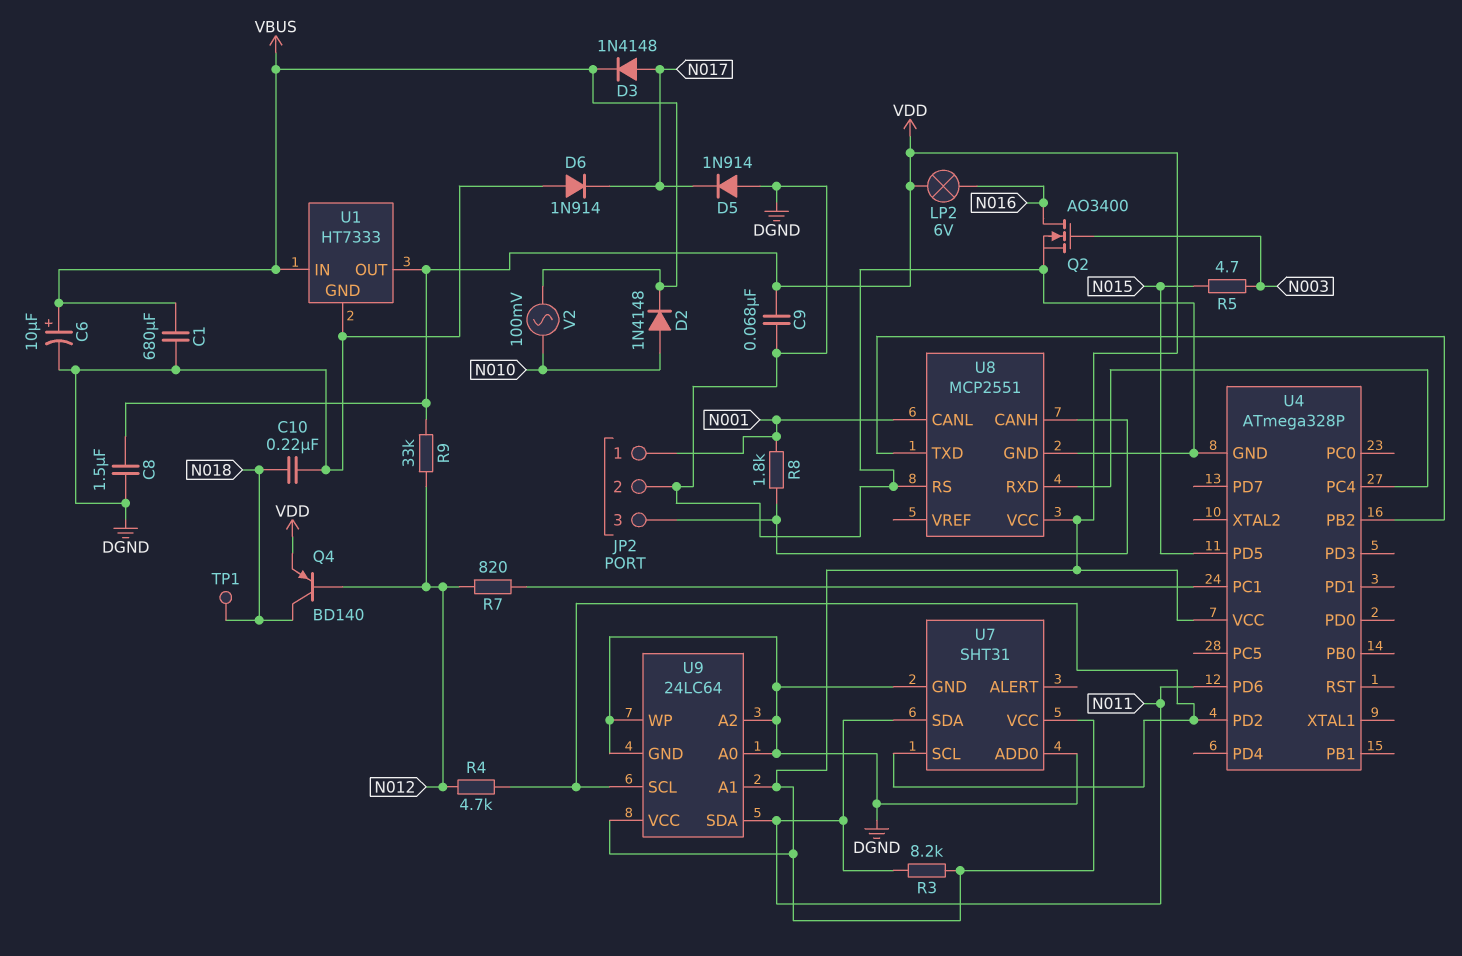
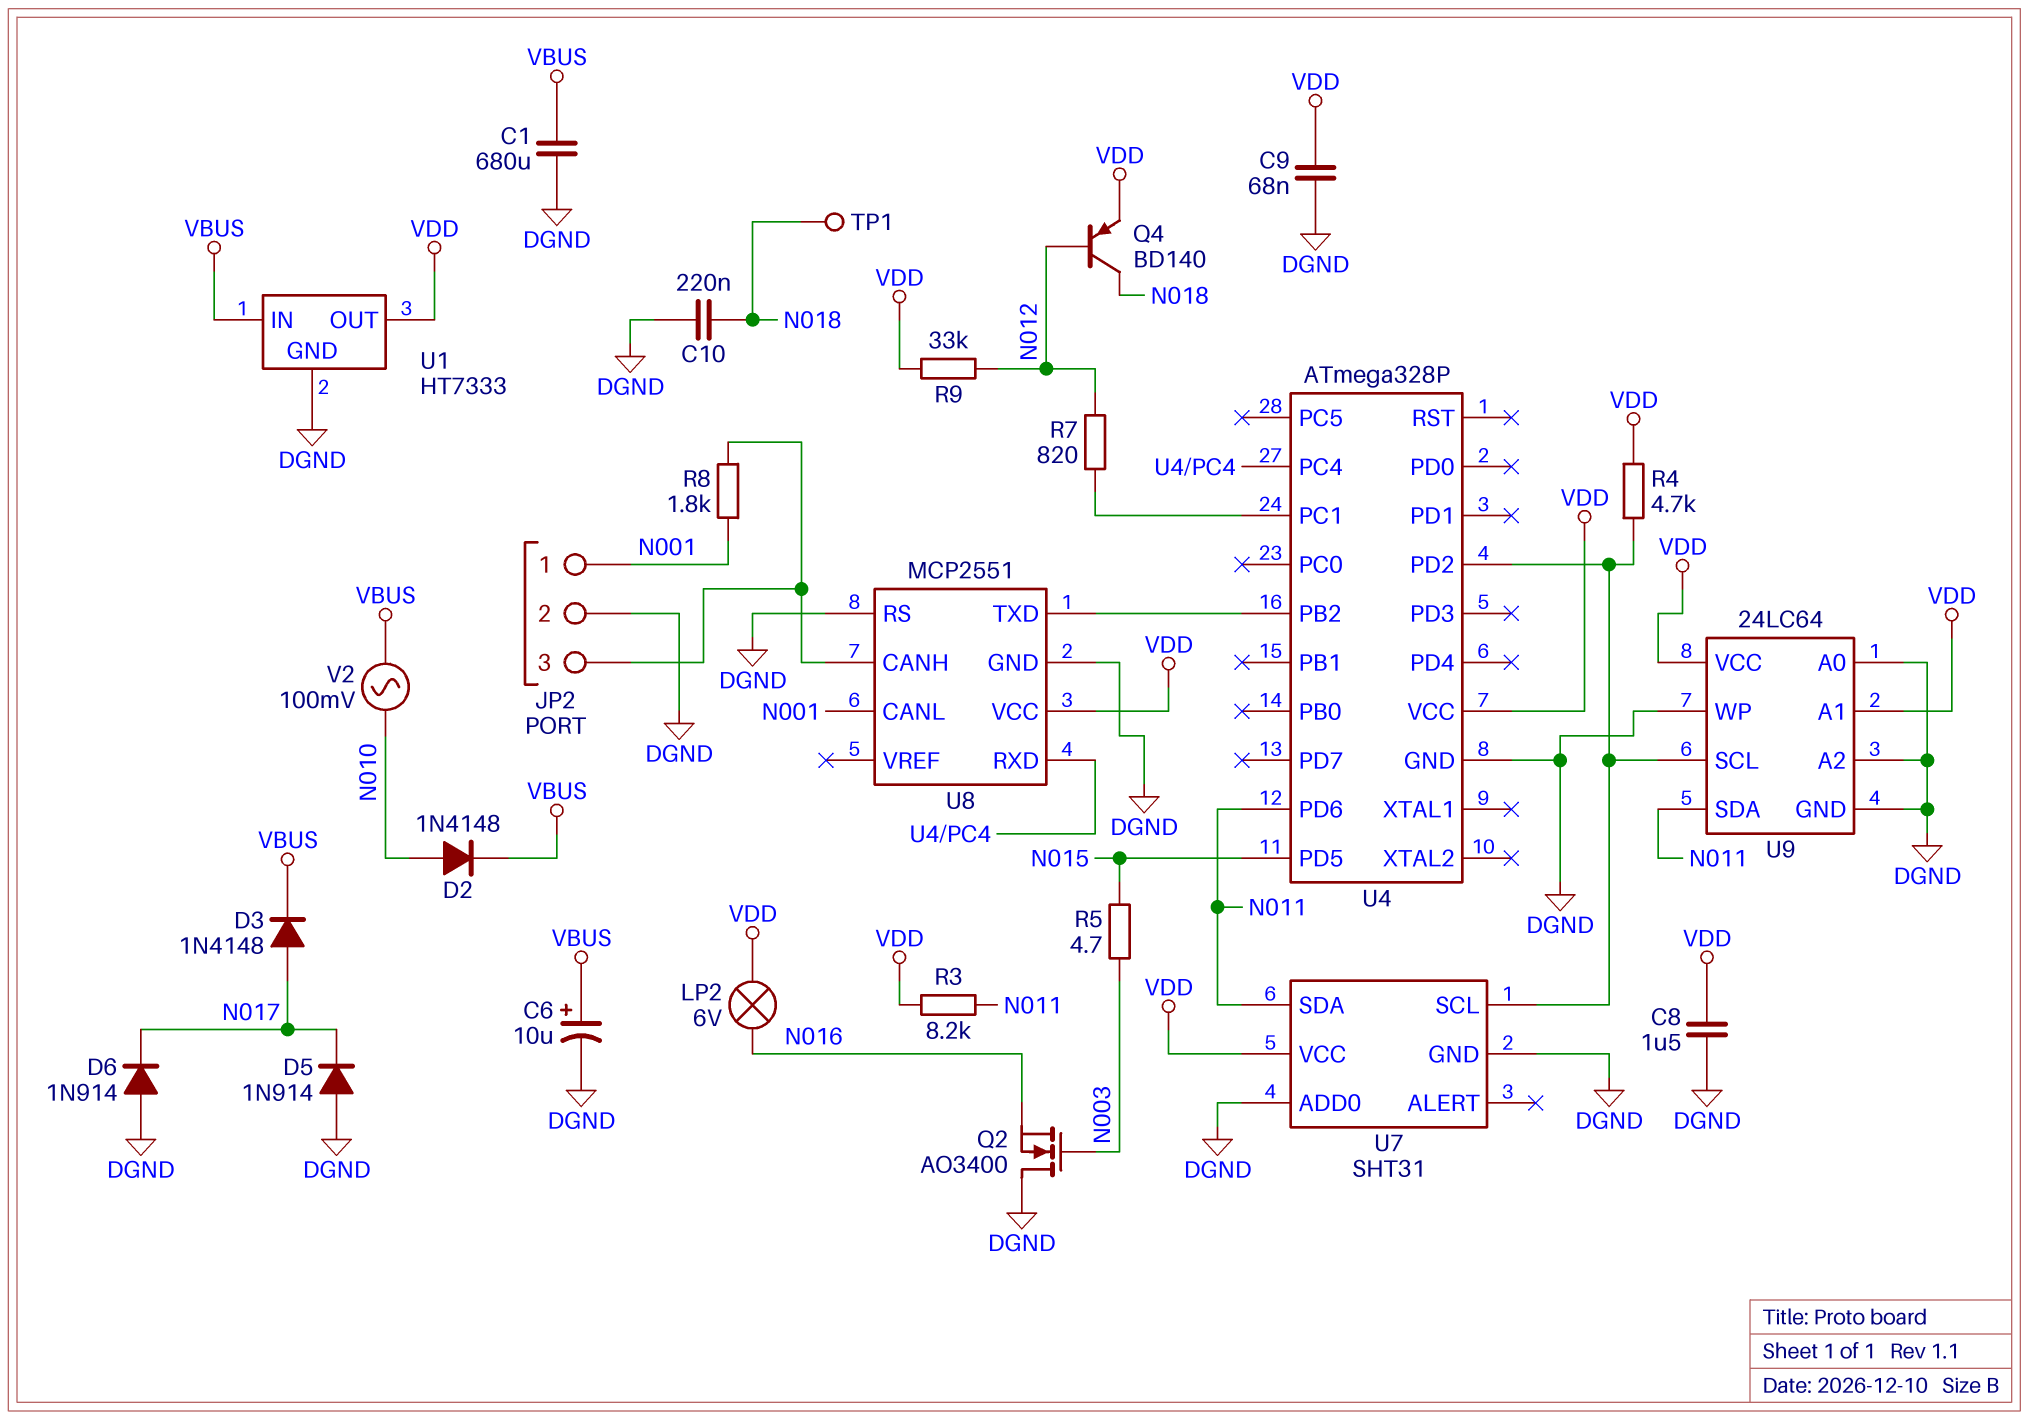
Q2: NMOS AO3400 (G N003, D N016, S DGND) -> NMOS AO3400 (G N003, D DGND, S N016)
R4: 4.7k (N012, U4/PD2) -> 4.7k (U4/PD2, VDD)

